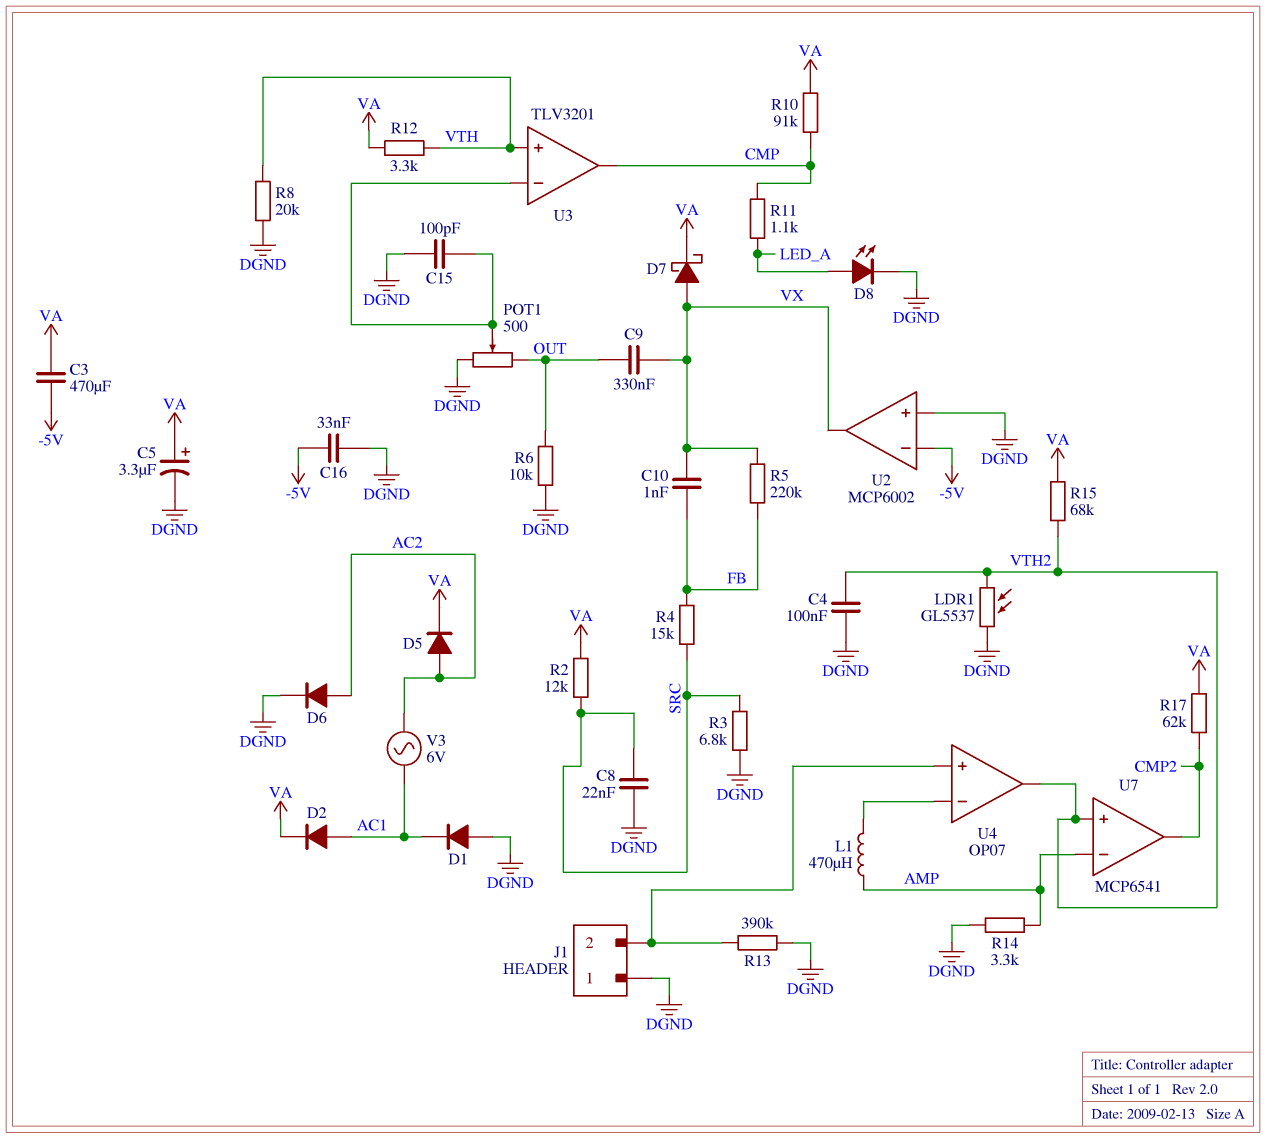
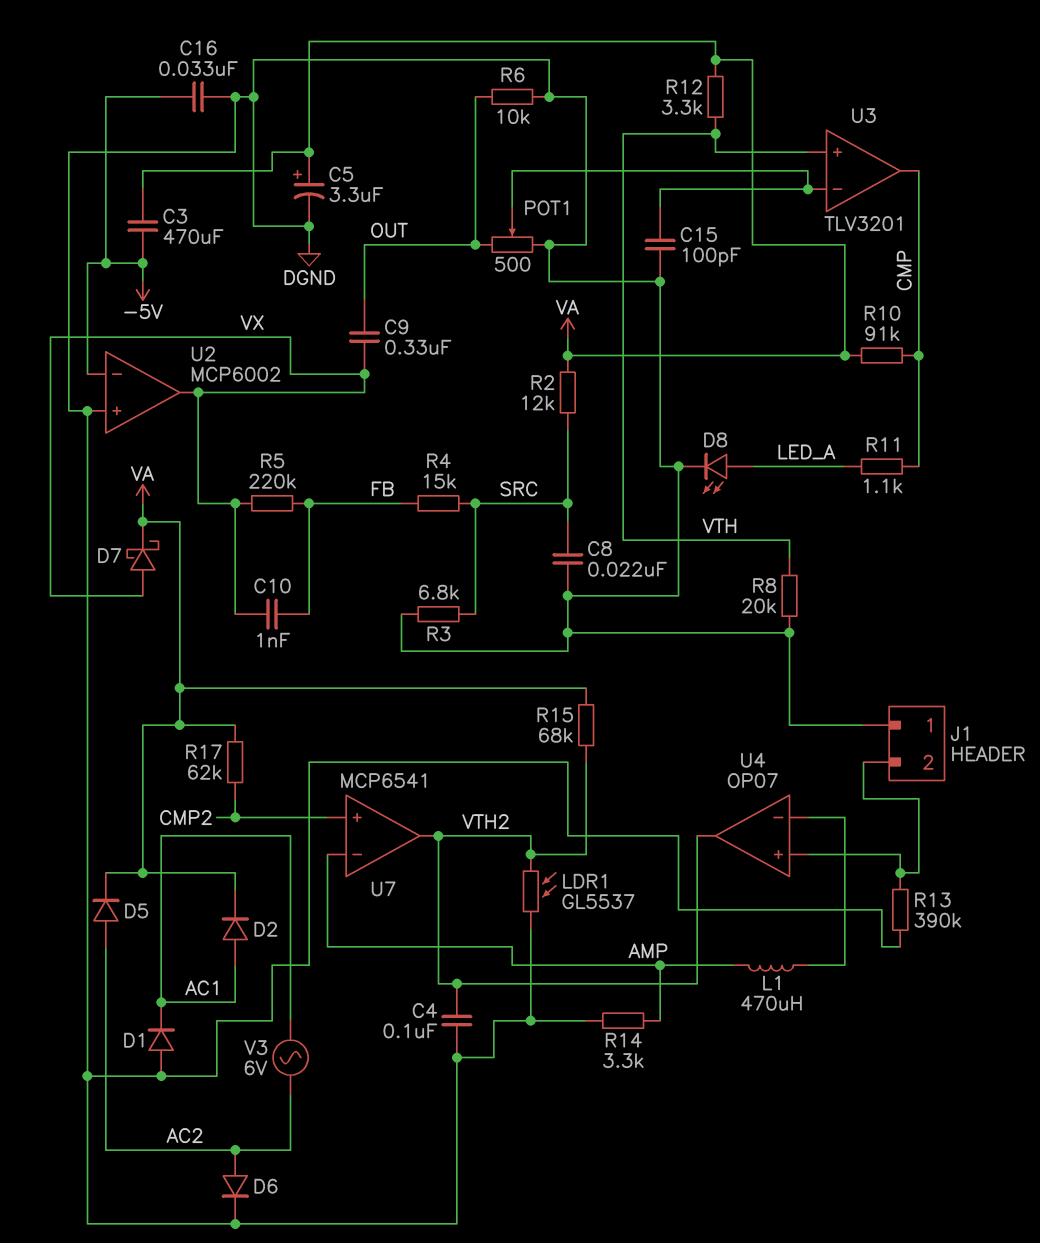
U7 pin in+: VTH2 -> CMP2
U7 pin out: CMP2 -> VTH2

